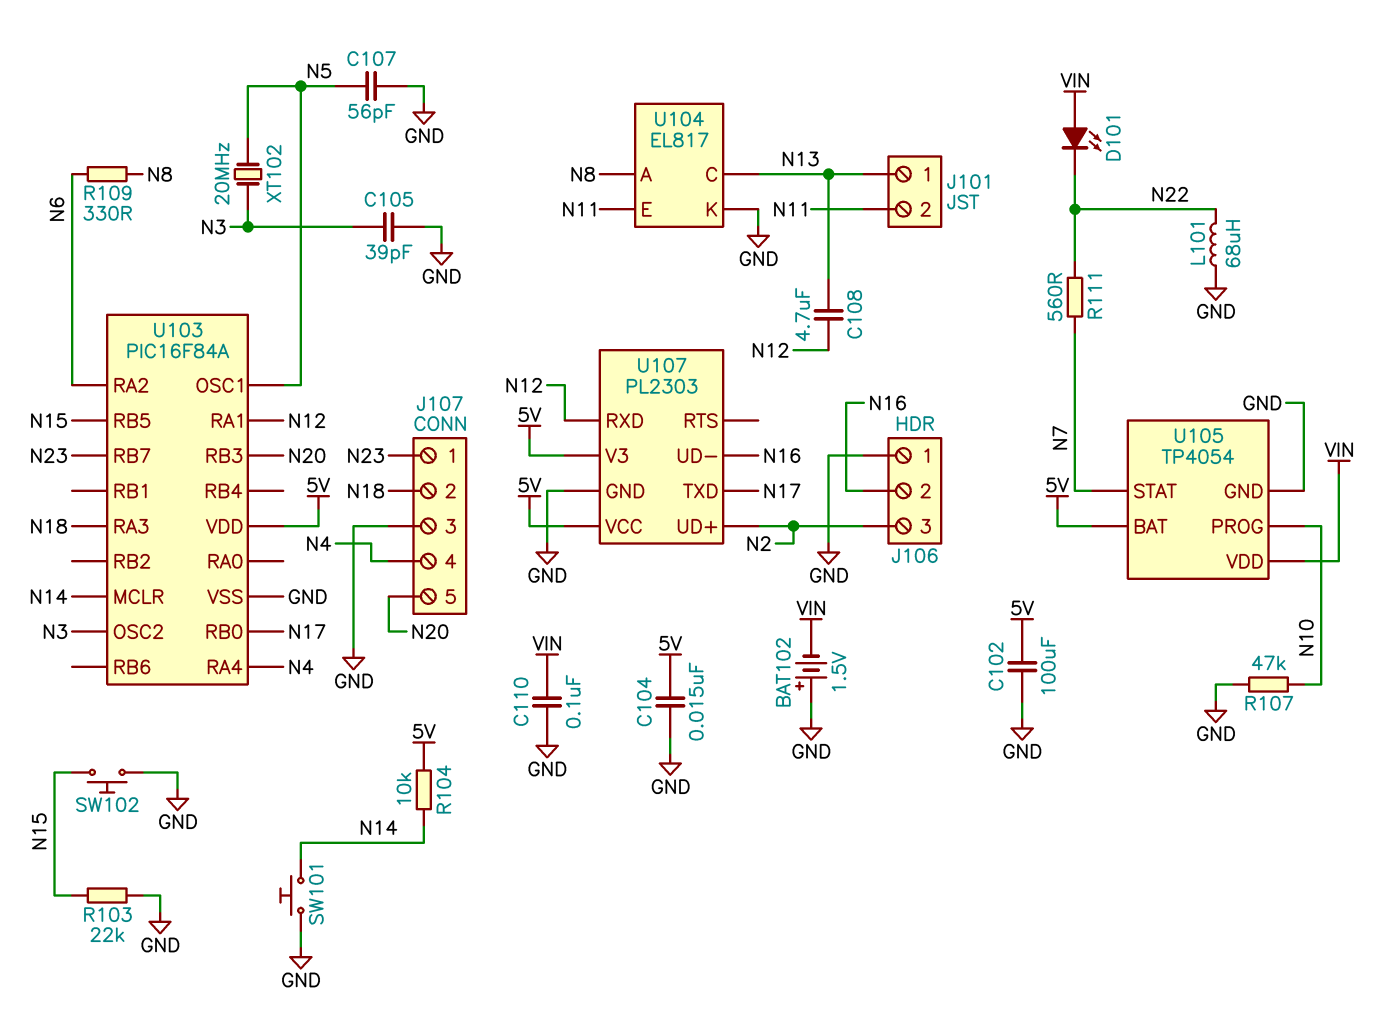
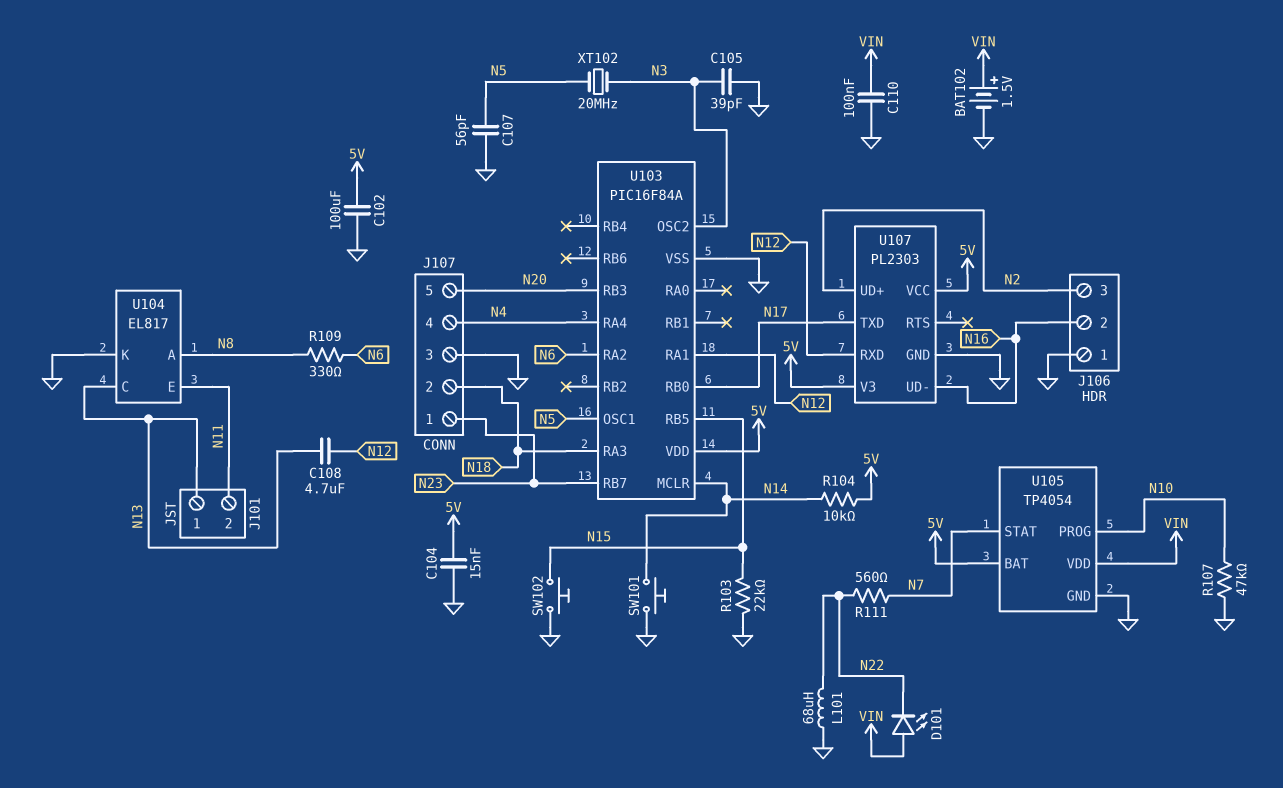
BAT102: 1.5V (plus GND, minus VIN) -> 1.5V (plus VIN, minus GND)

